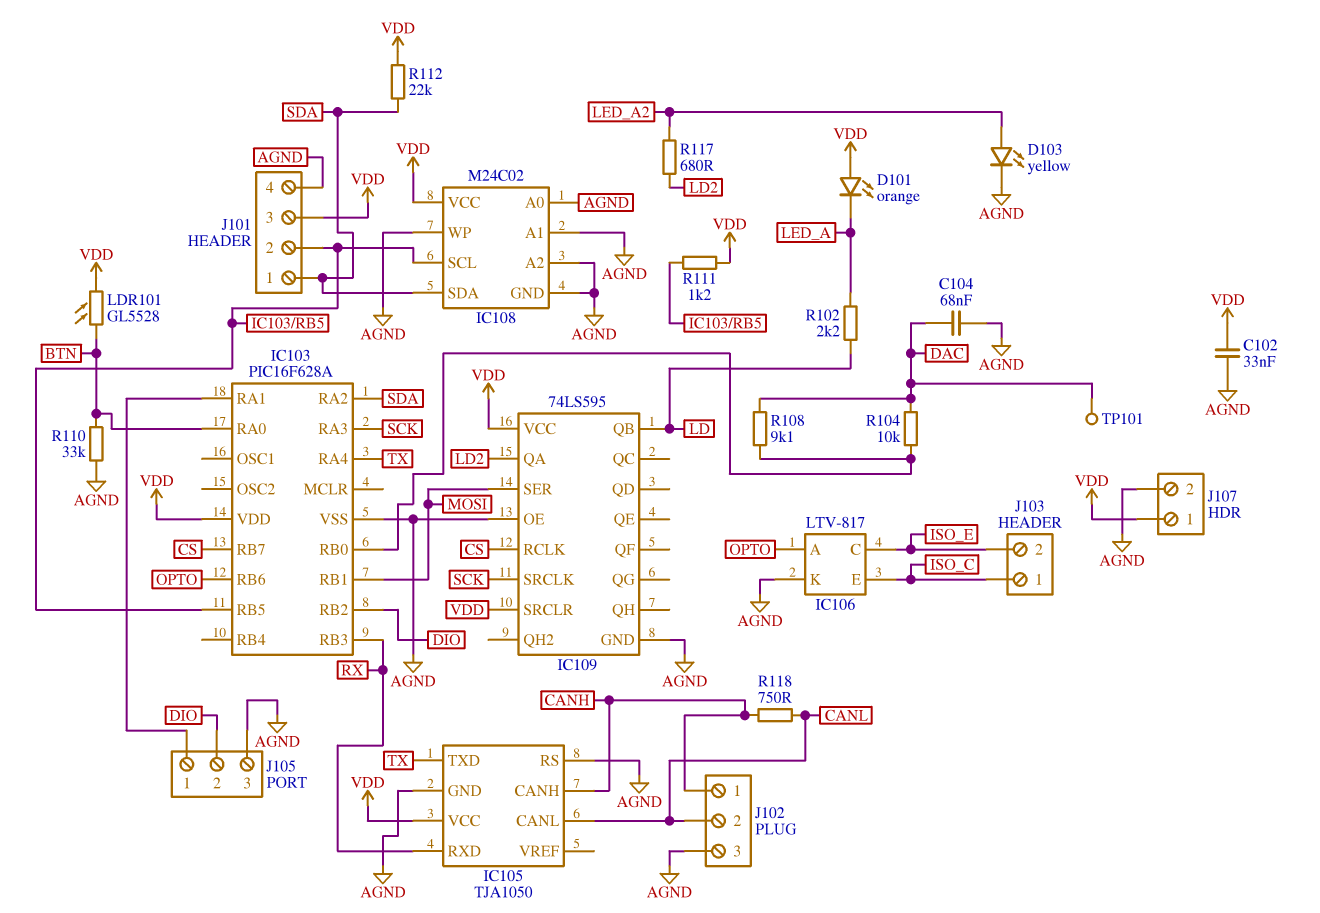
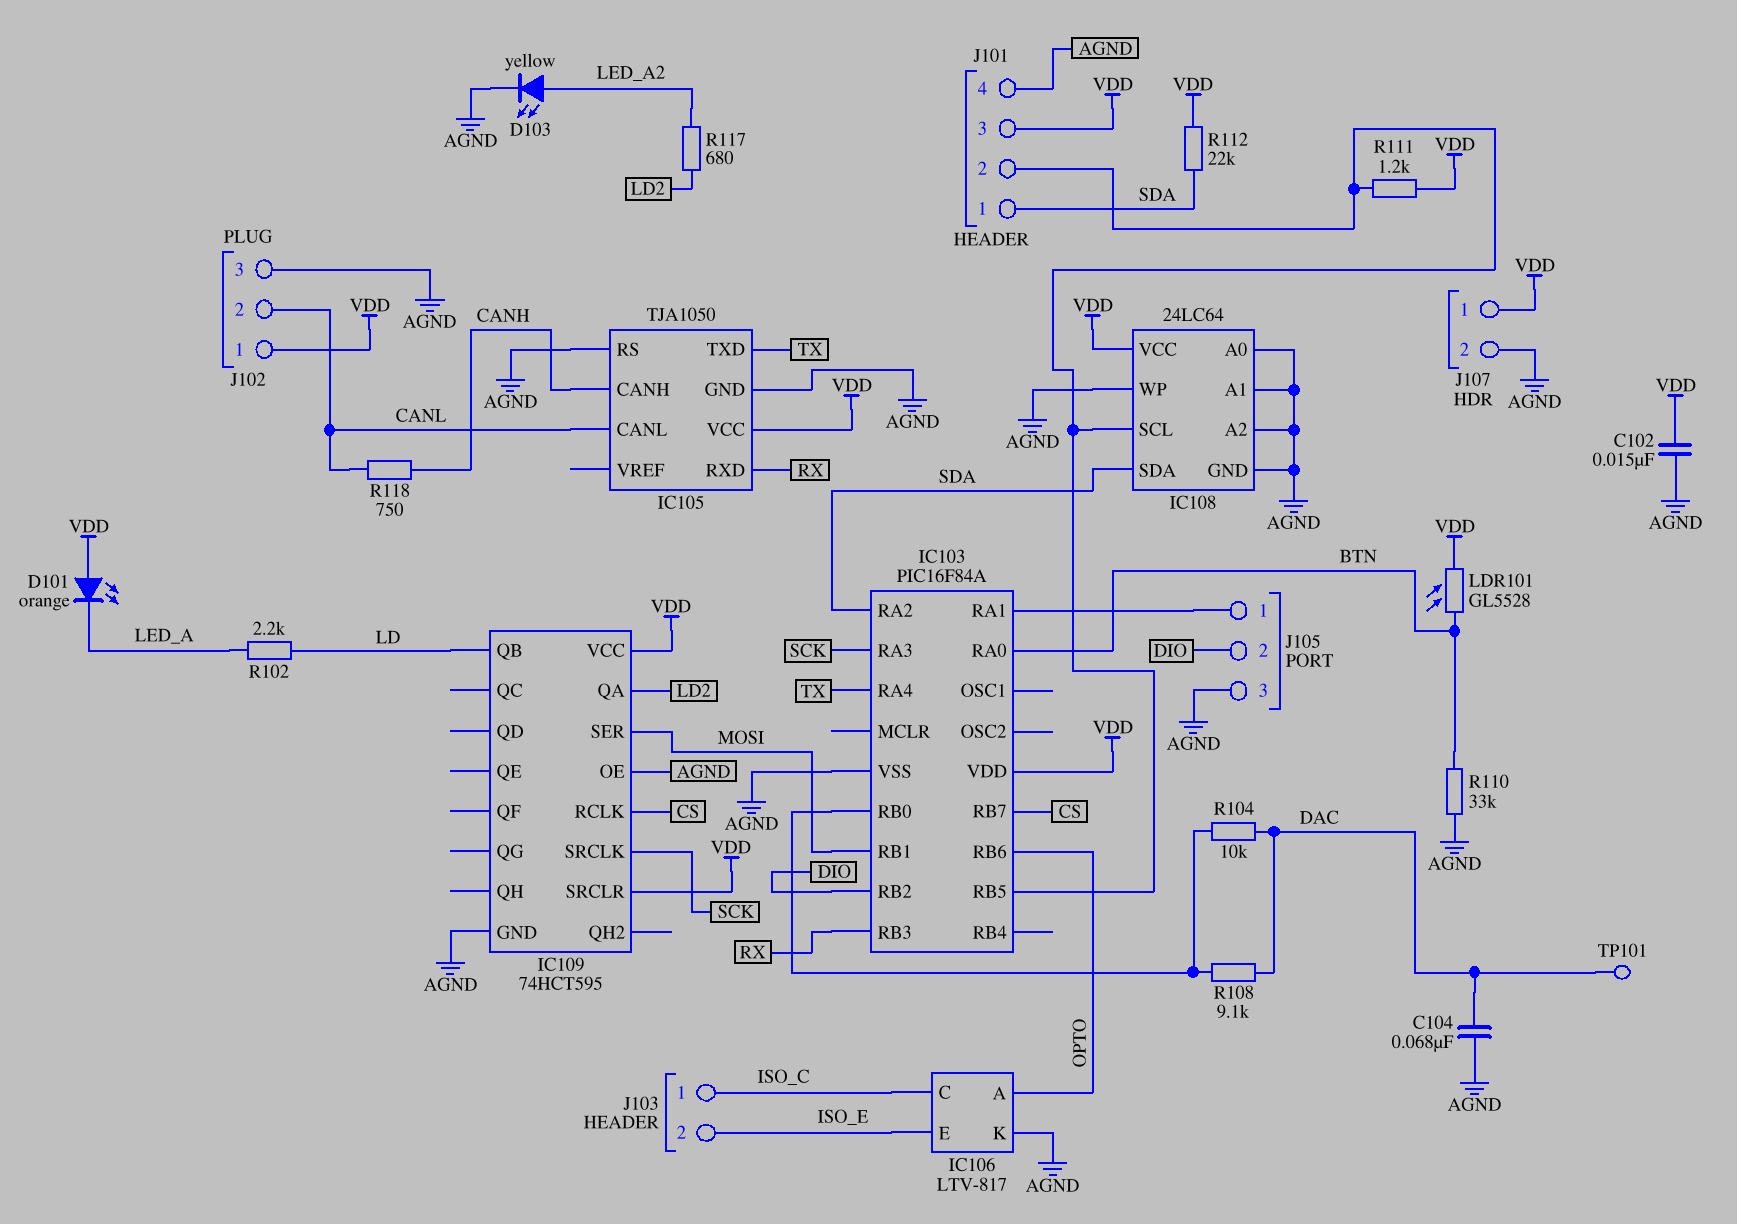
C102: 33nF (AGND, VDD) -> 15nF (AGND, VDD)
IC103: PIC16F628A -> PIC16F84A
IC106 pin C: ISO_E -> ISO_C
IC106 pin E: ISO_C -> ISO_E
IC108: M24C02 -> 24LC64
IC109: 74LS595 -> 74HCT595
J102 pin 1: CANH -> VDD

